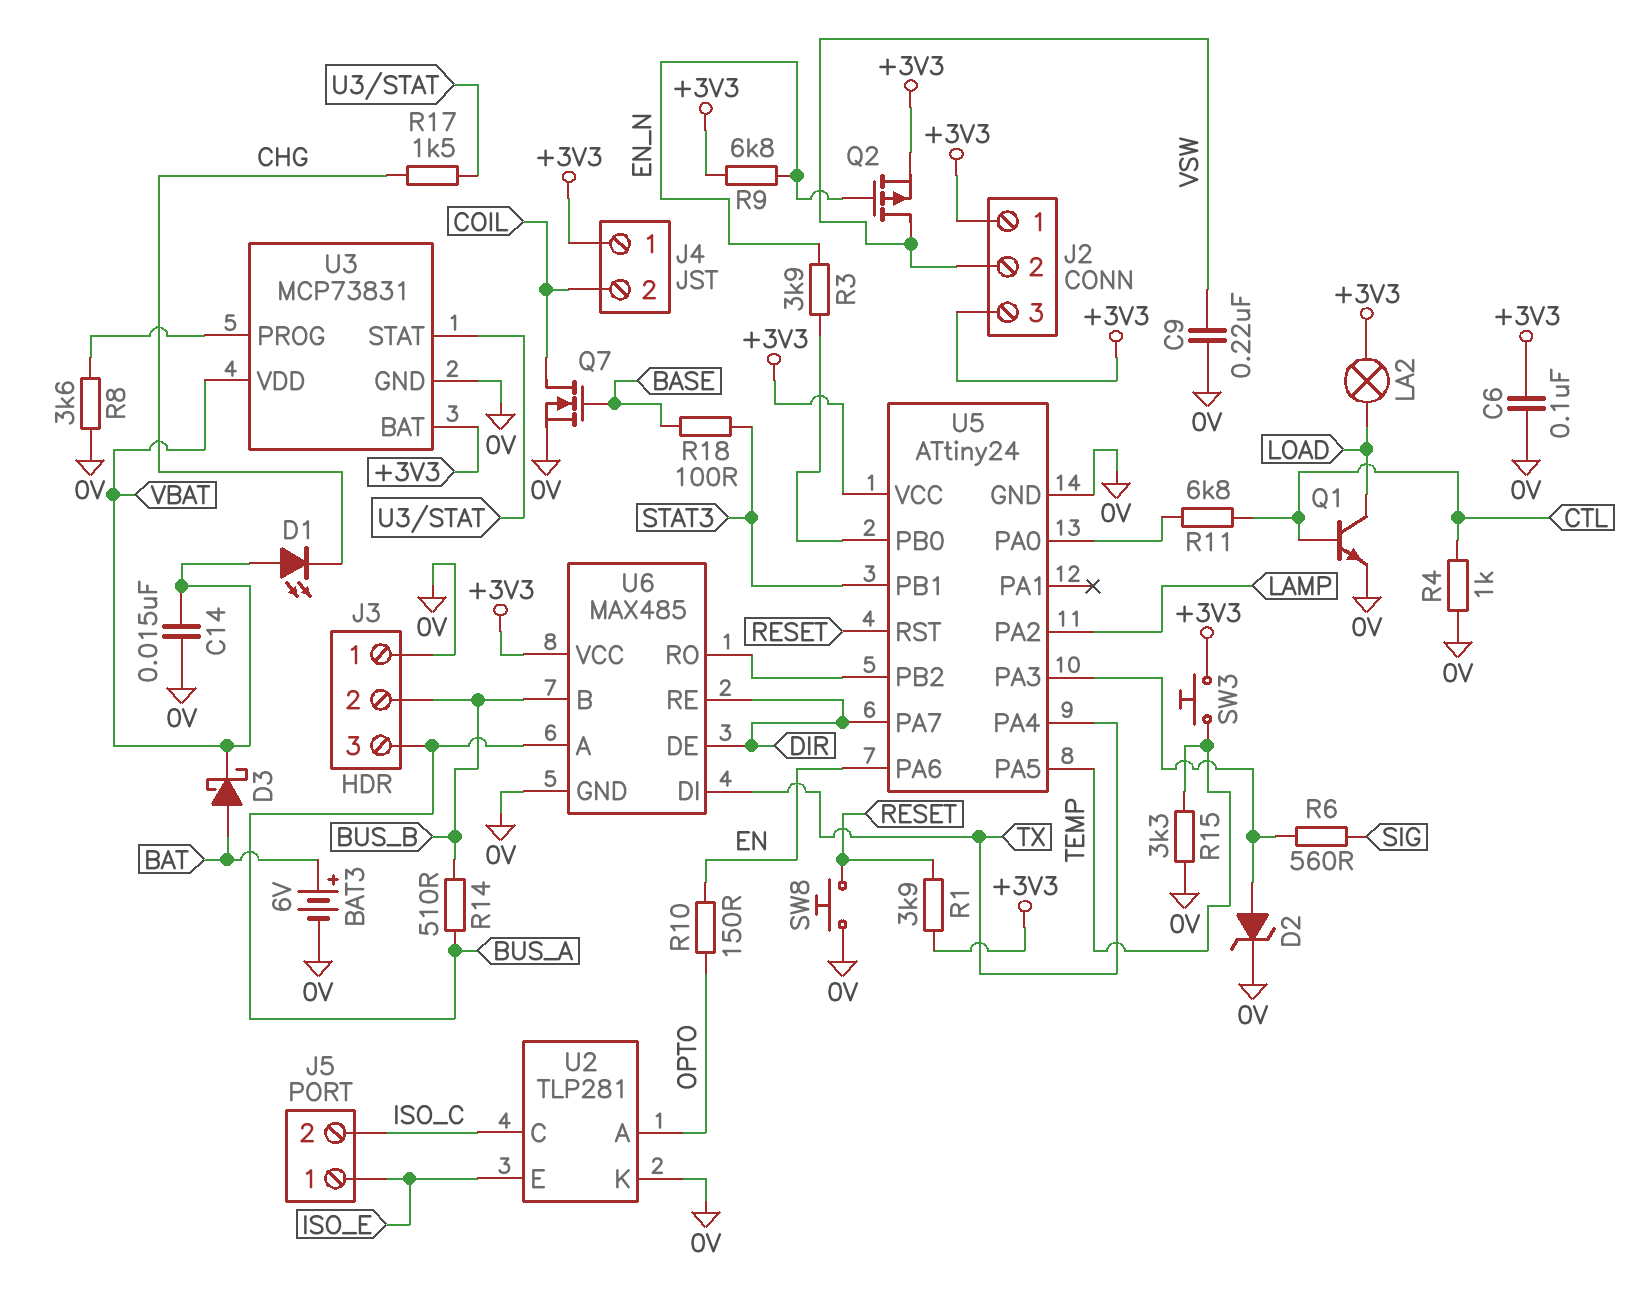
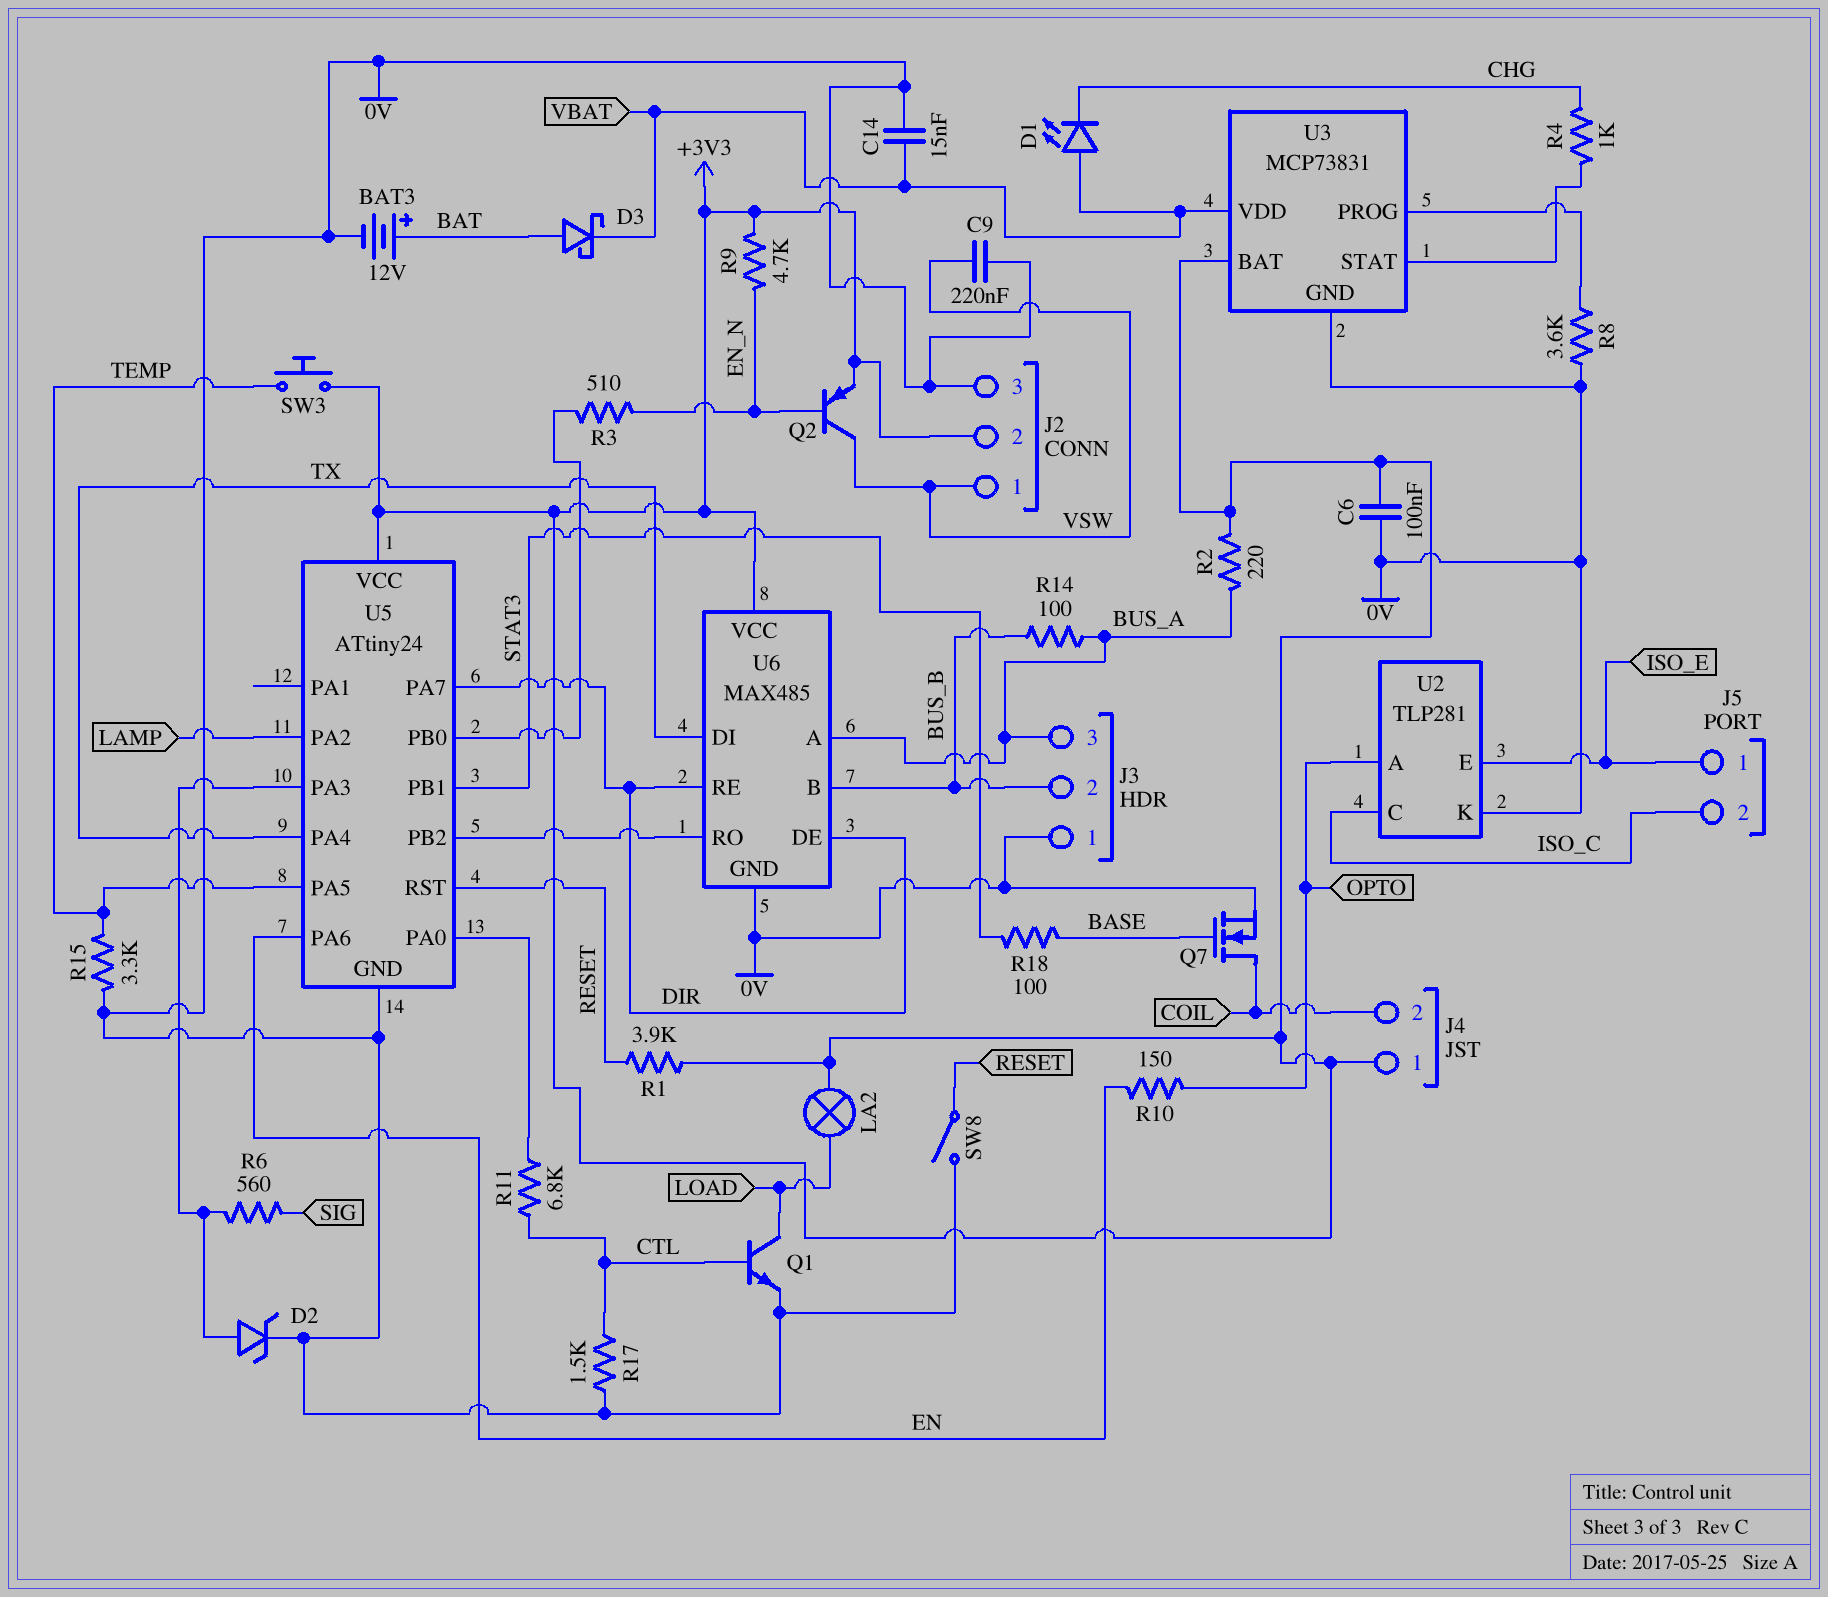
BAT3: 6V (plus BAT, minus 0V) -> 12V (plus BAT, minus 0V)
J2 pin 1: +3V3 -> VSW
J2 pin 2: VSW -> +3V3
J2 pin 3: +3V3 -> 0V
Q2: PMOS (G EN_N, D VSW, S +3V3) -> PNP (B EN_N, C VSW, E +3V3)
R2: none -> 220 (+3V3, BUS_A)
R3: 3.9k (EN_N, U5/PB0) -> 510 (EN_N, U5/PB0)
R4: 1k (0V, CTL) -> 1k (CHG, U3/STAT)
R9: 6.8k (+3V3, EN_N) -> 4.7k (+3V3, EN_N)
R14: 510 (BUS_A, BUS_B) -> 100 (BUS_A, BUS_B)
R17: 1.5k (CHG, U3/STAT) -> 1.5k (0V, CTL)
SW8: button (0V, RESET) -> switch (0V, RESET)

